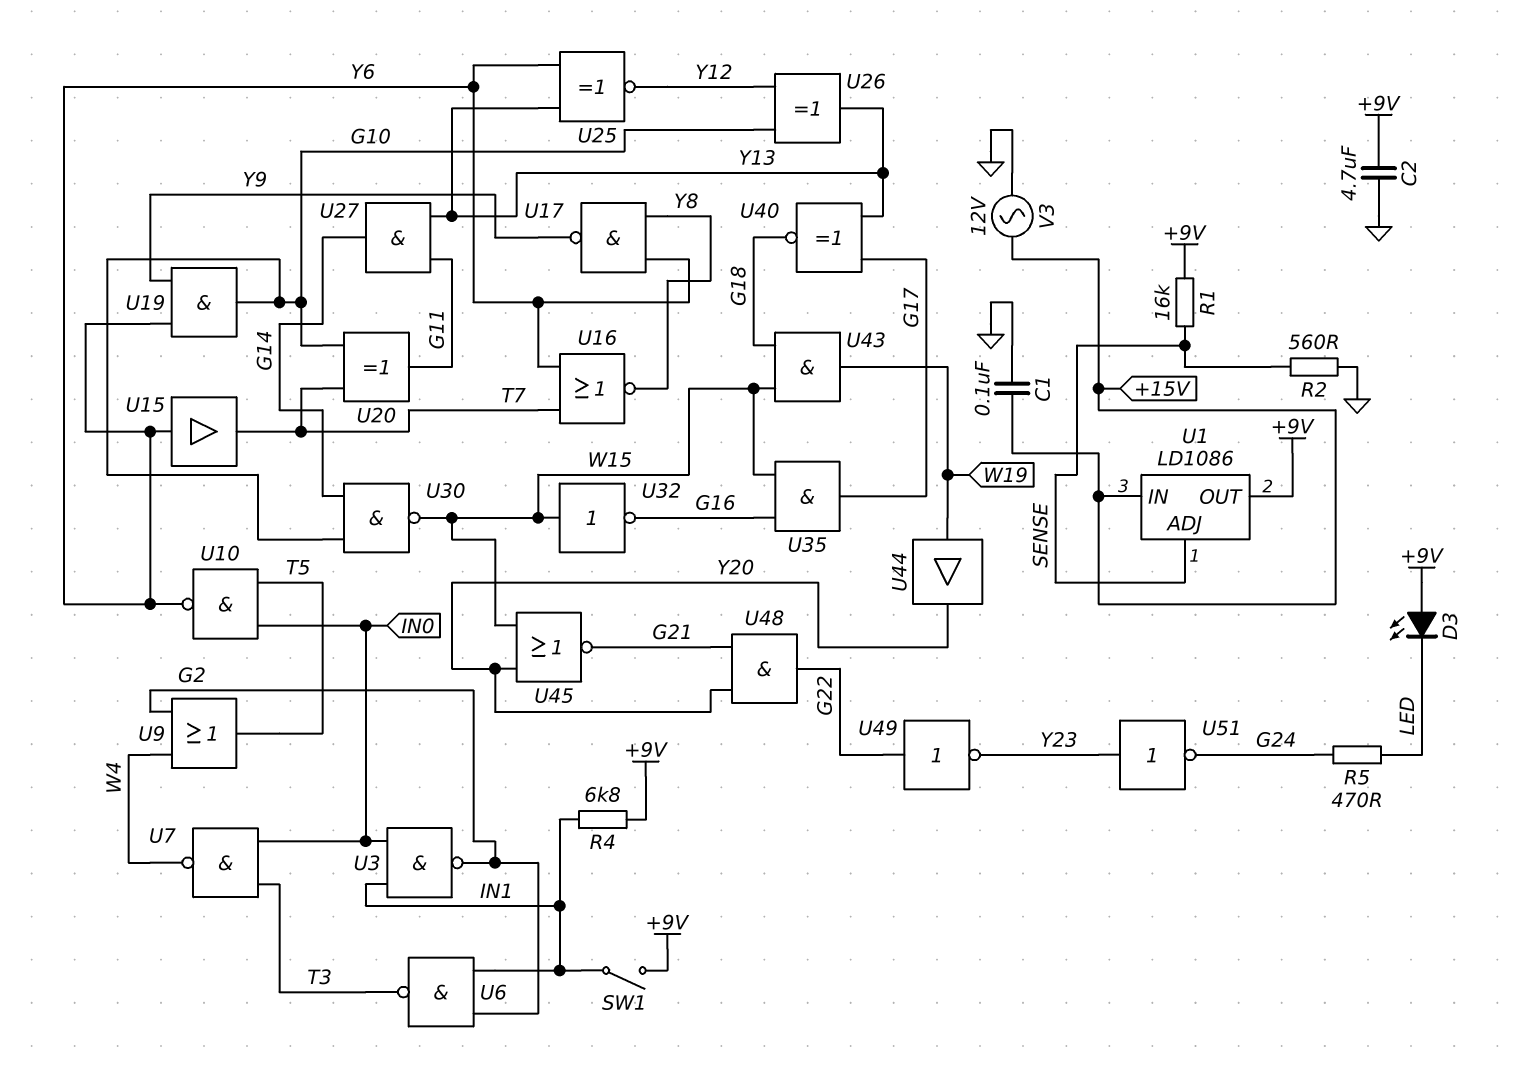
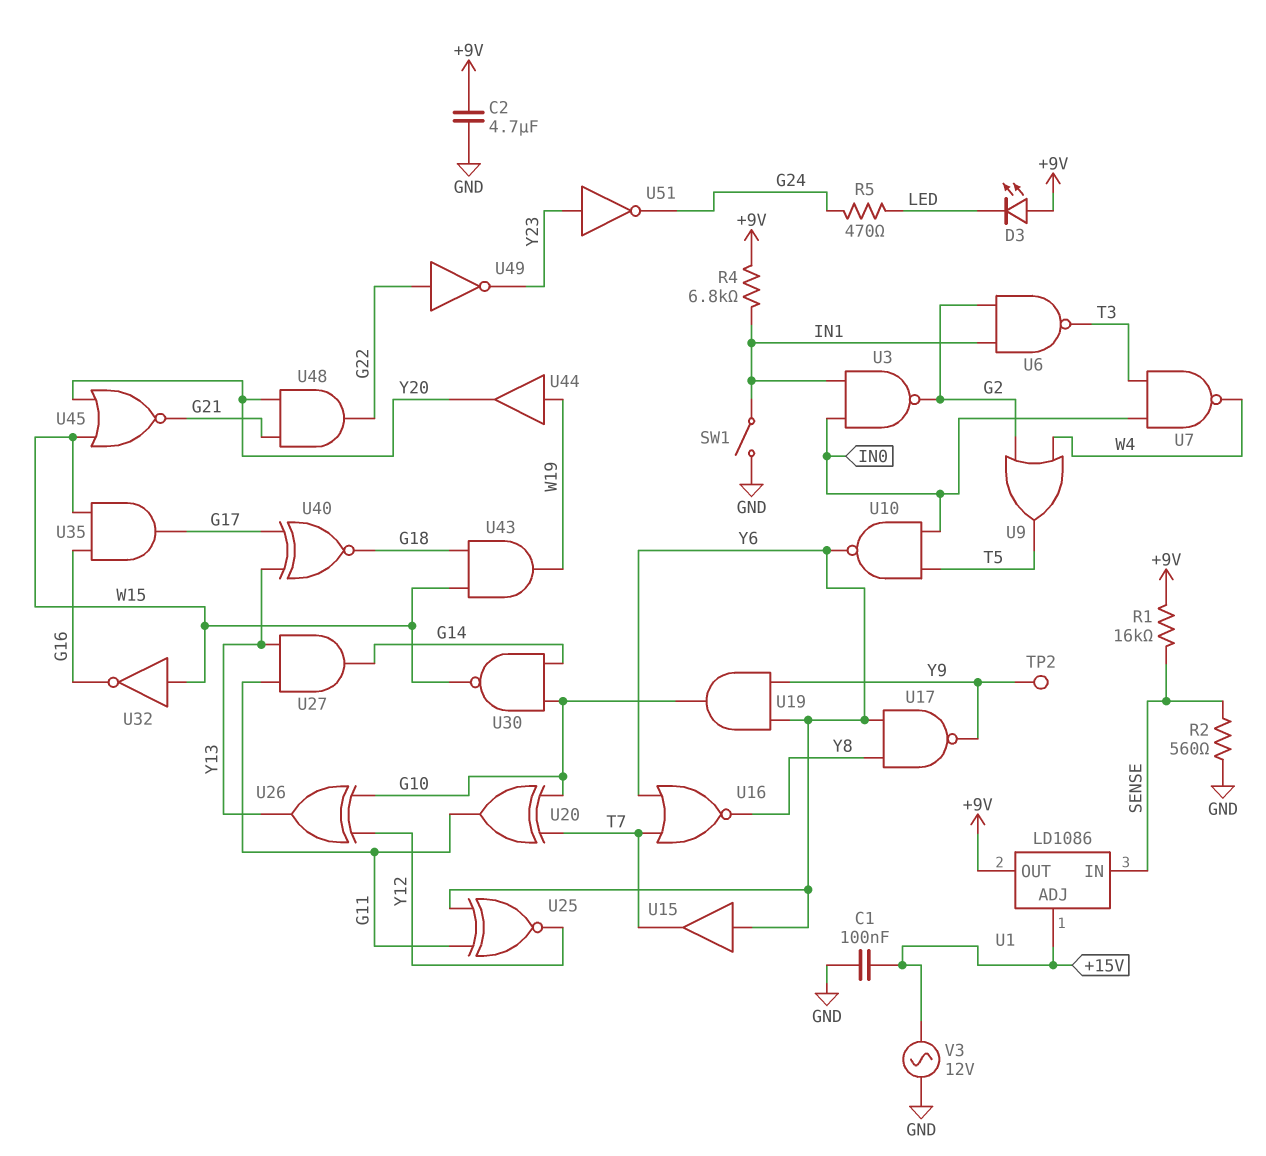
SW1: switch (+9V, IN1) -> switch (GND, IN1)
TP2: none -> test point (Y9)
U1 pin ADJ: SENSE -> +15V
U1 pin IN: +15V -> SENSE
U25: XNOR (in Y6, in Y13, out Y12) -> XNOR (in G11, in Y6, out Y12)

